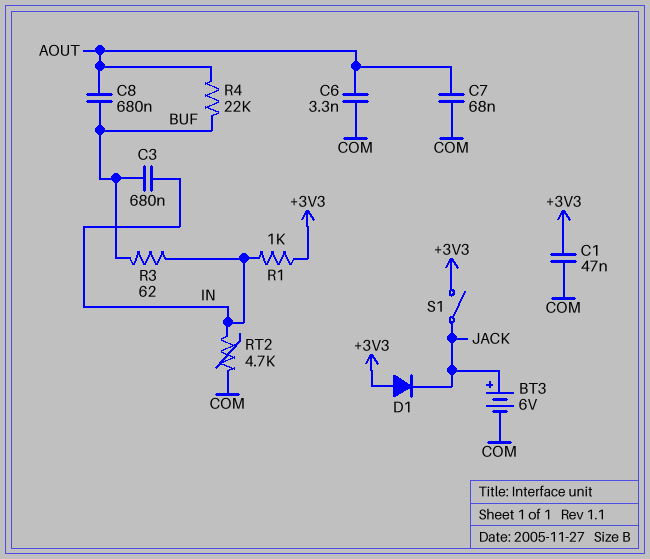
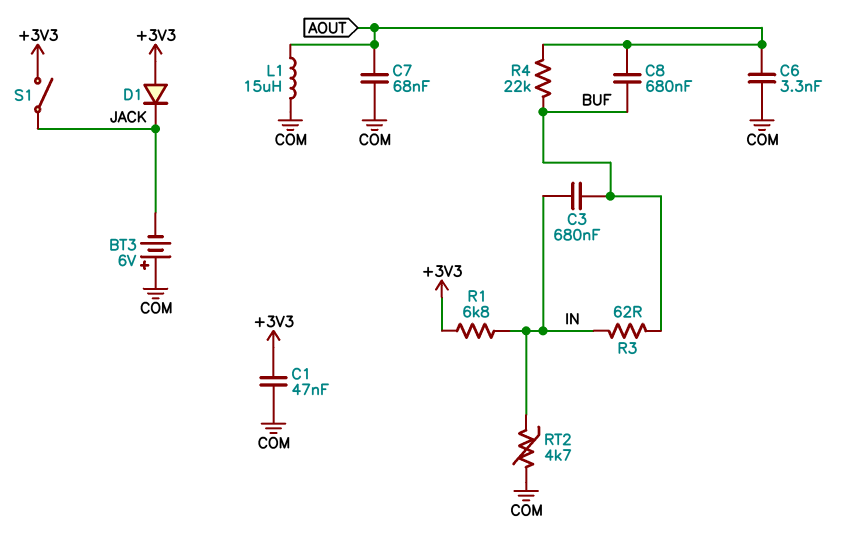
BT3: 6V (plus JACK, minus COM) -> 6V (plus COM, minus JACK)
L1: none -> 15uH (AOUT, COM)
R1: 1k (+3V3, IN) -> 6.8k (+3V3, IN)

